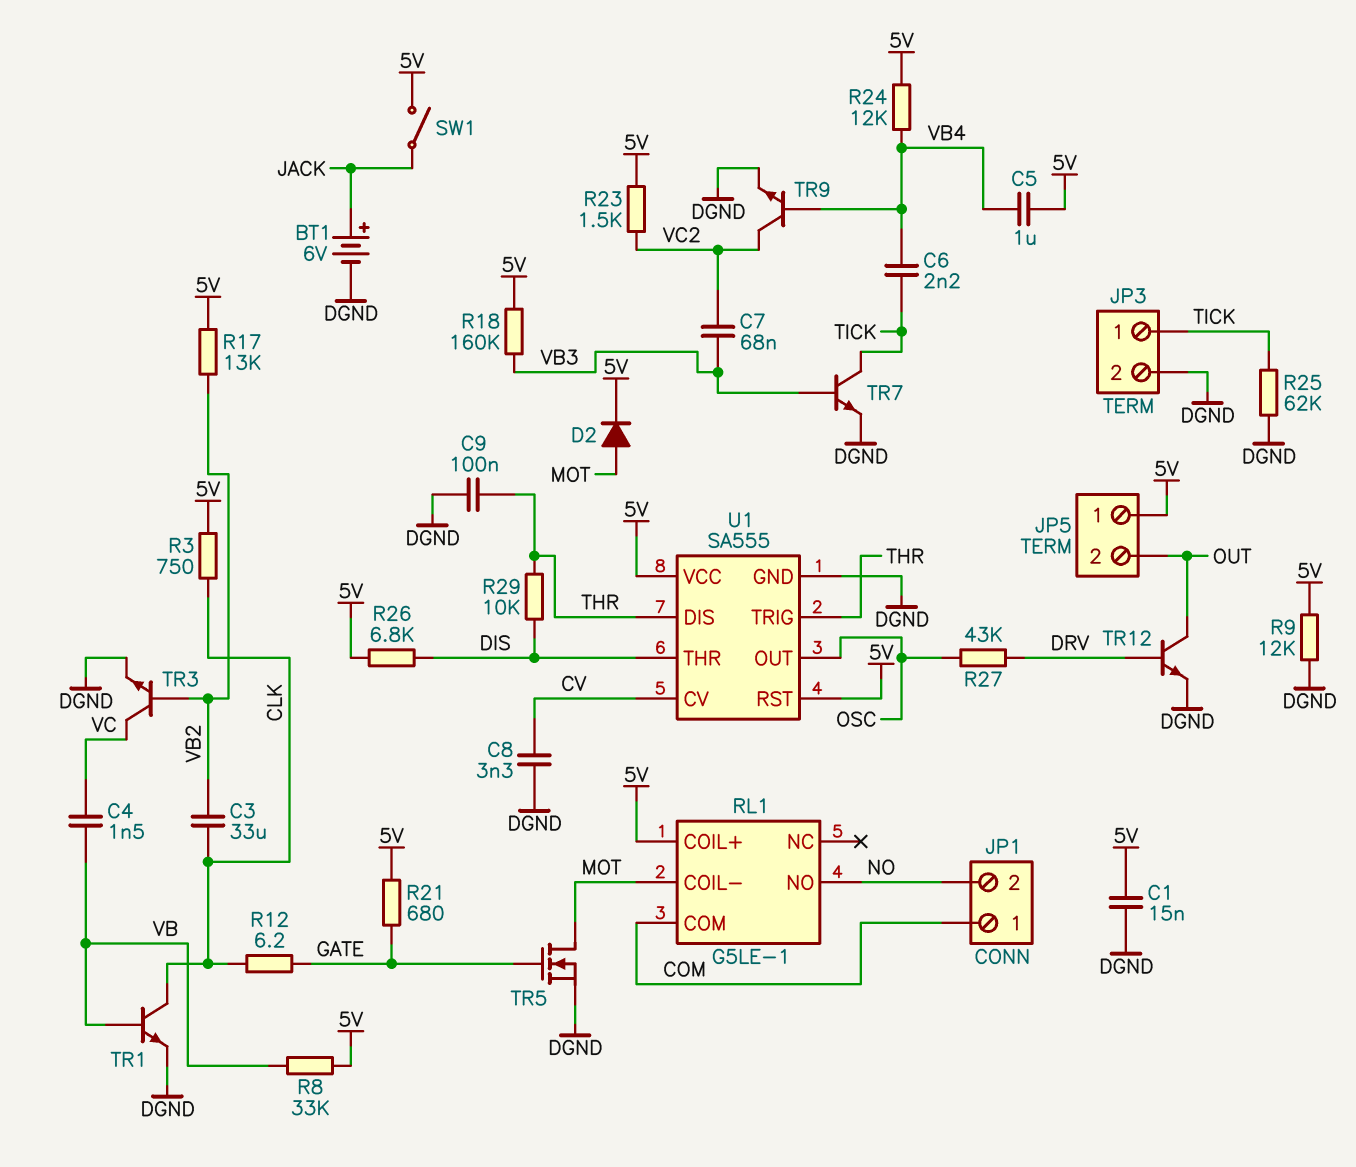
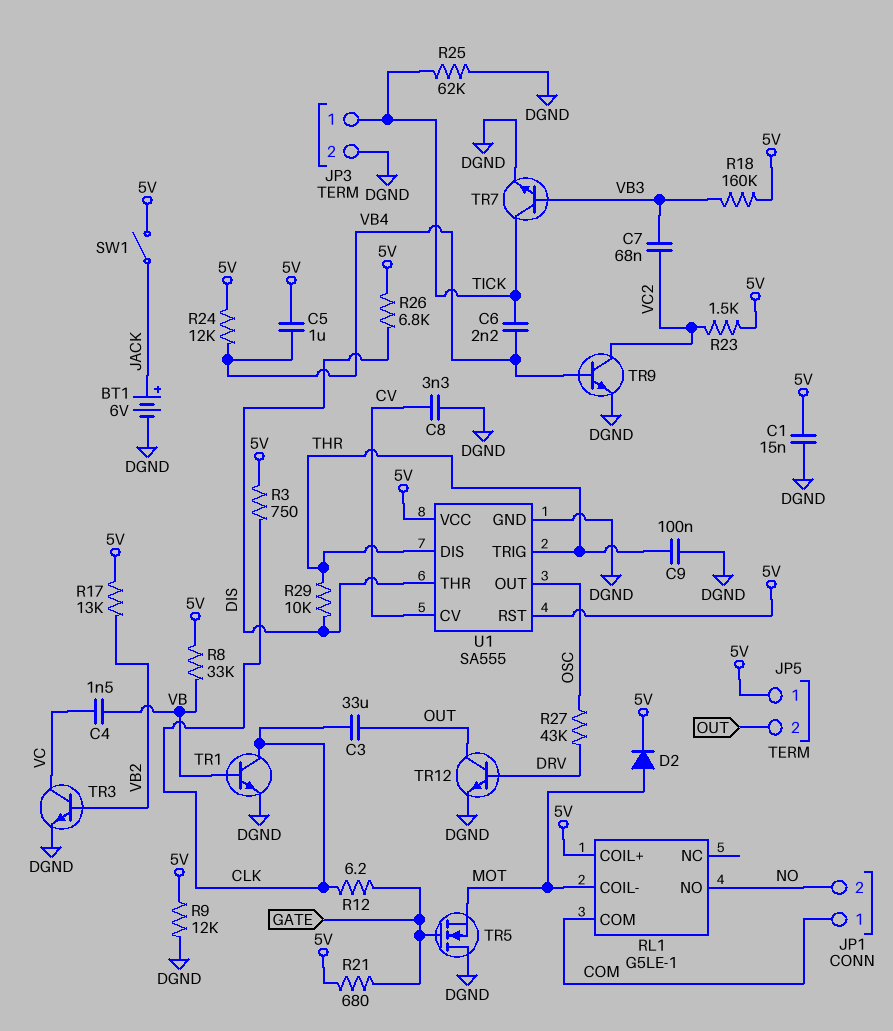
C3: 33uF (CLK, VB2) -> 33uF (CLK, OUT)
TR5: NMOS (G GATE, D MOT, S DGND) -> NMOS (G GATE, D DGND, S MOT)

